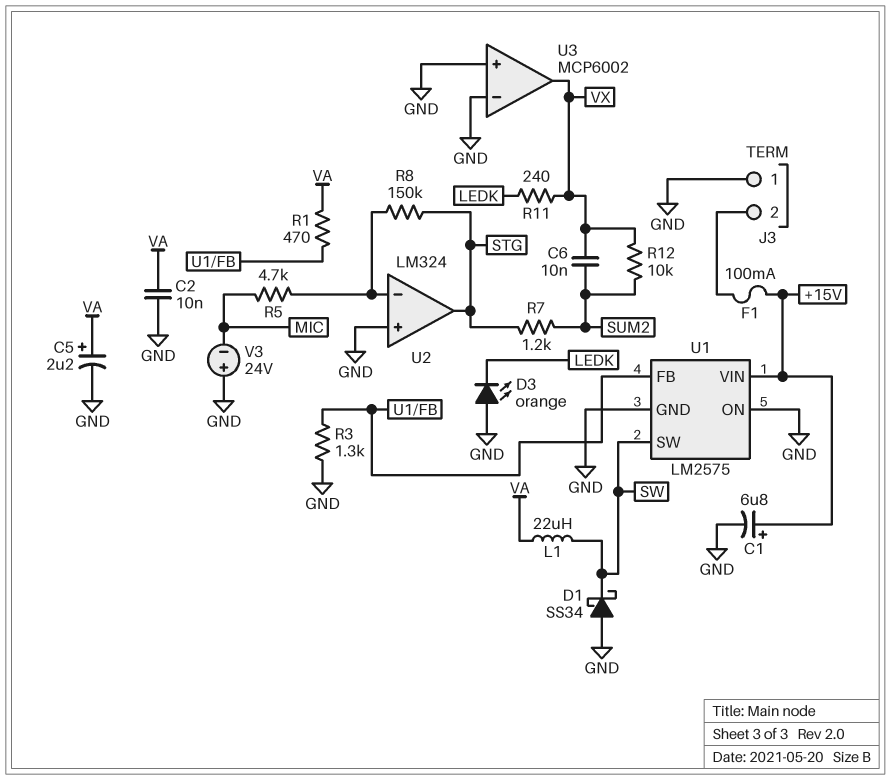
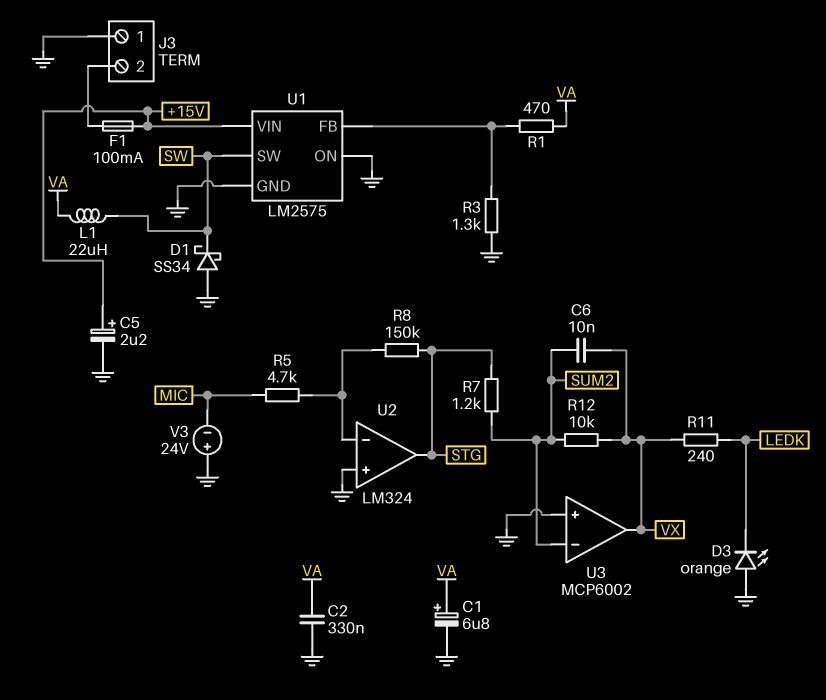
C1: 6.8uF (plus +15V, minus GND) -> 6.8uF (plus VA, minus GND)
C2: 10nF (GND, VA) -> 330nF (GND, VA)
C5: 2.2uF (plus VA, minus GND) -> 2.2uF (plus +15V, minus GND)
U3 pin in-: GND -> SUM2

